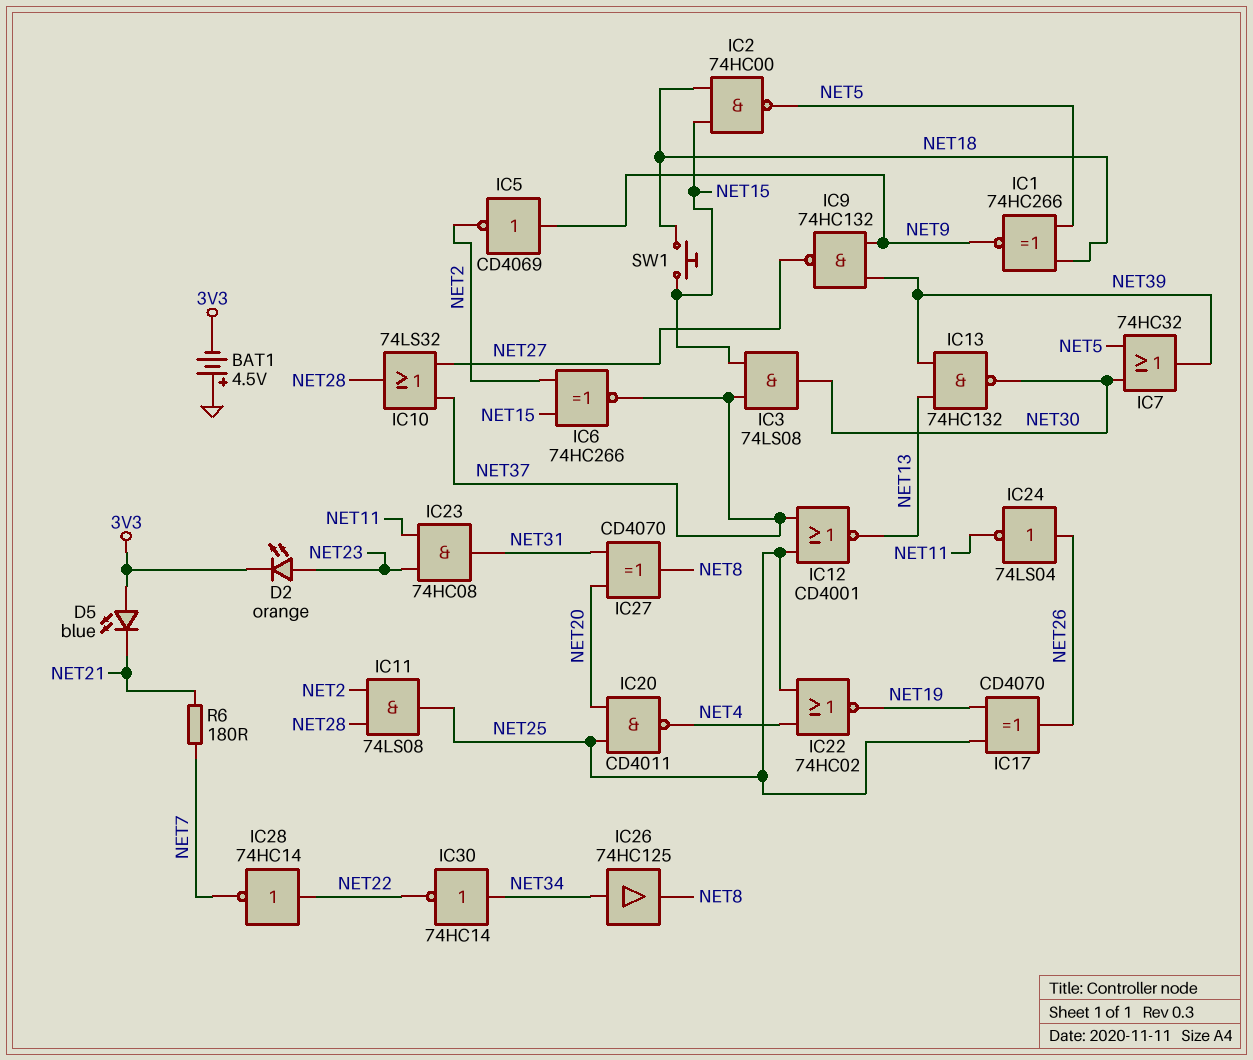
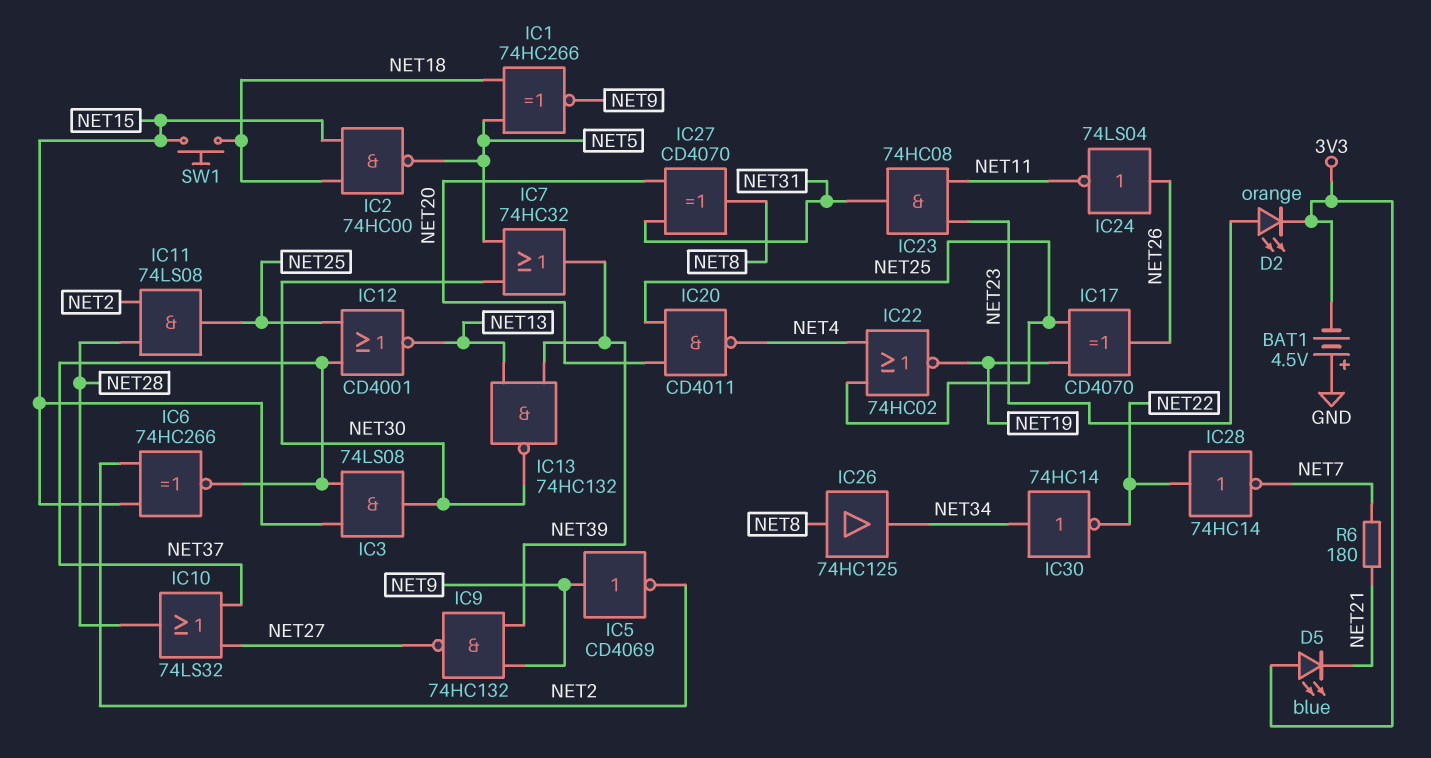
IC26: buffer 74HC125 (in NET34, out NET8) -> buffer 74HC125 (in NET8, out NET34)

